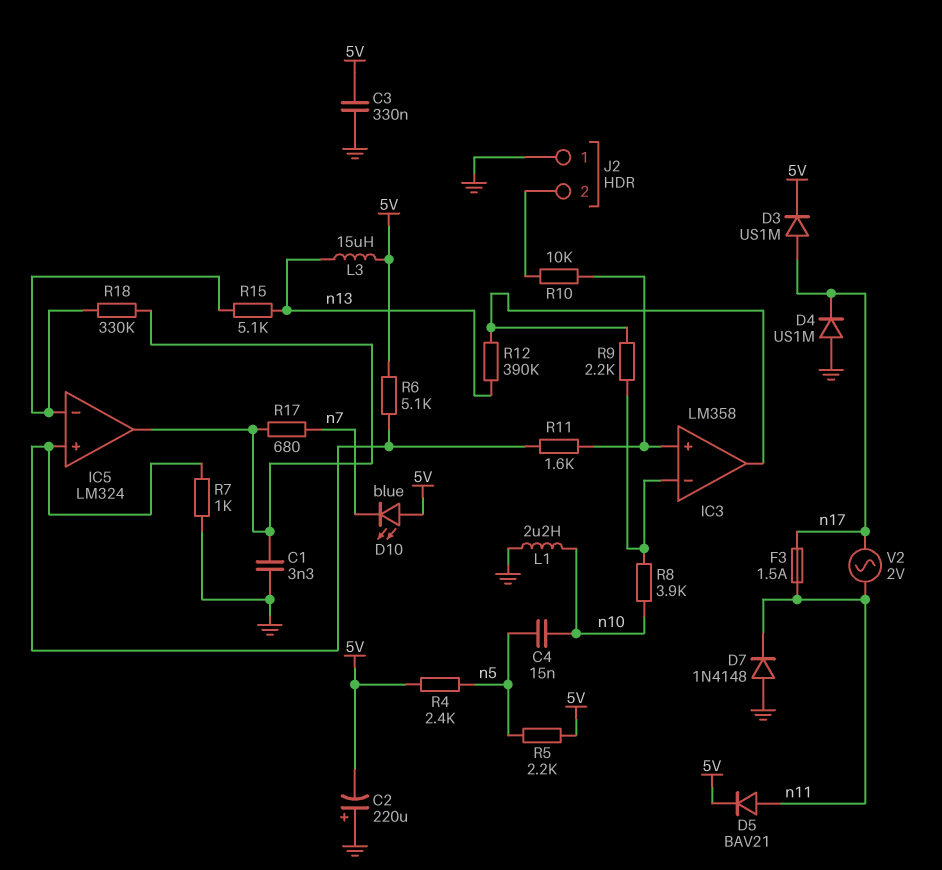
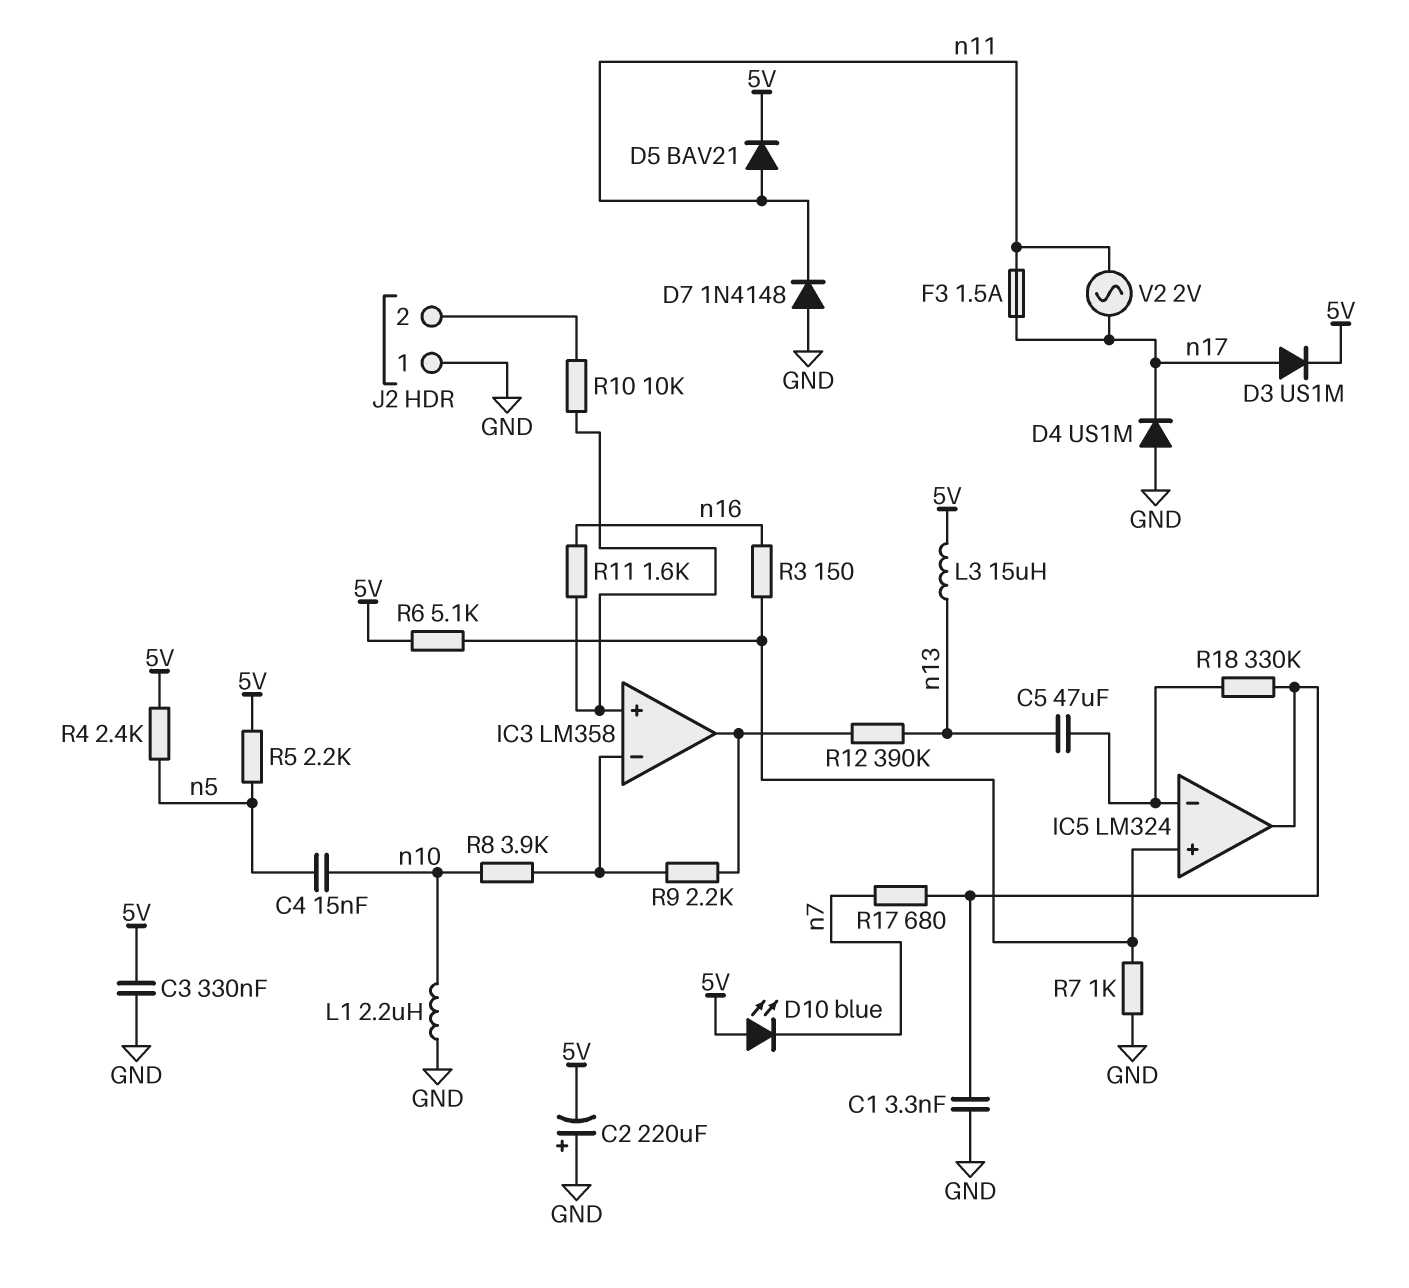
C5: none -> 47uF (IC5/in-, n13)
R3: none -> 150 (IC5/in+, n16)
R11: 1.6k (IC3/in+, IC5/in+) -> 1.6k (IC3/in+, n16)
R15: 5.1k (IC5/in-, n13) -> none

